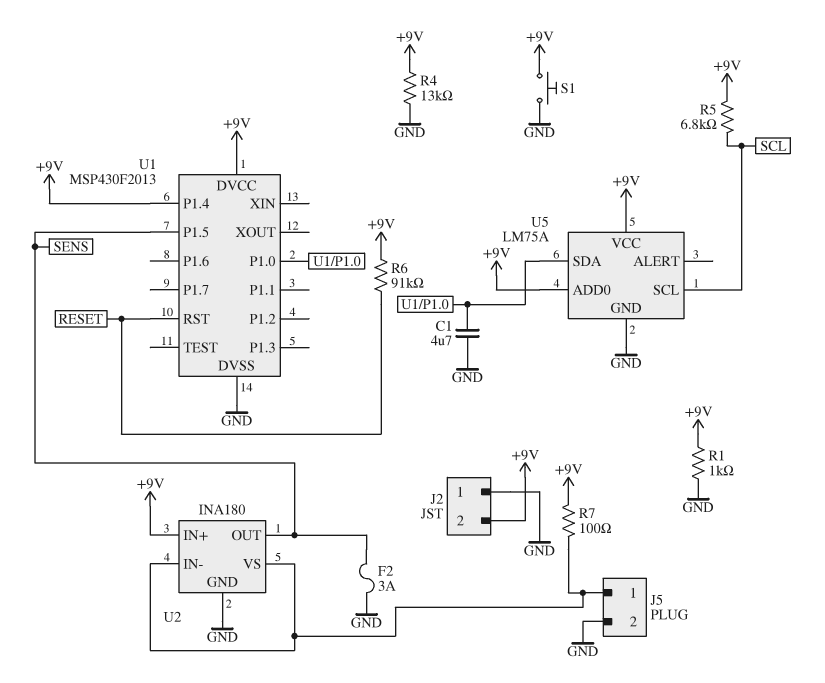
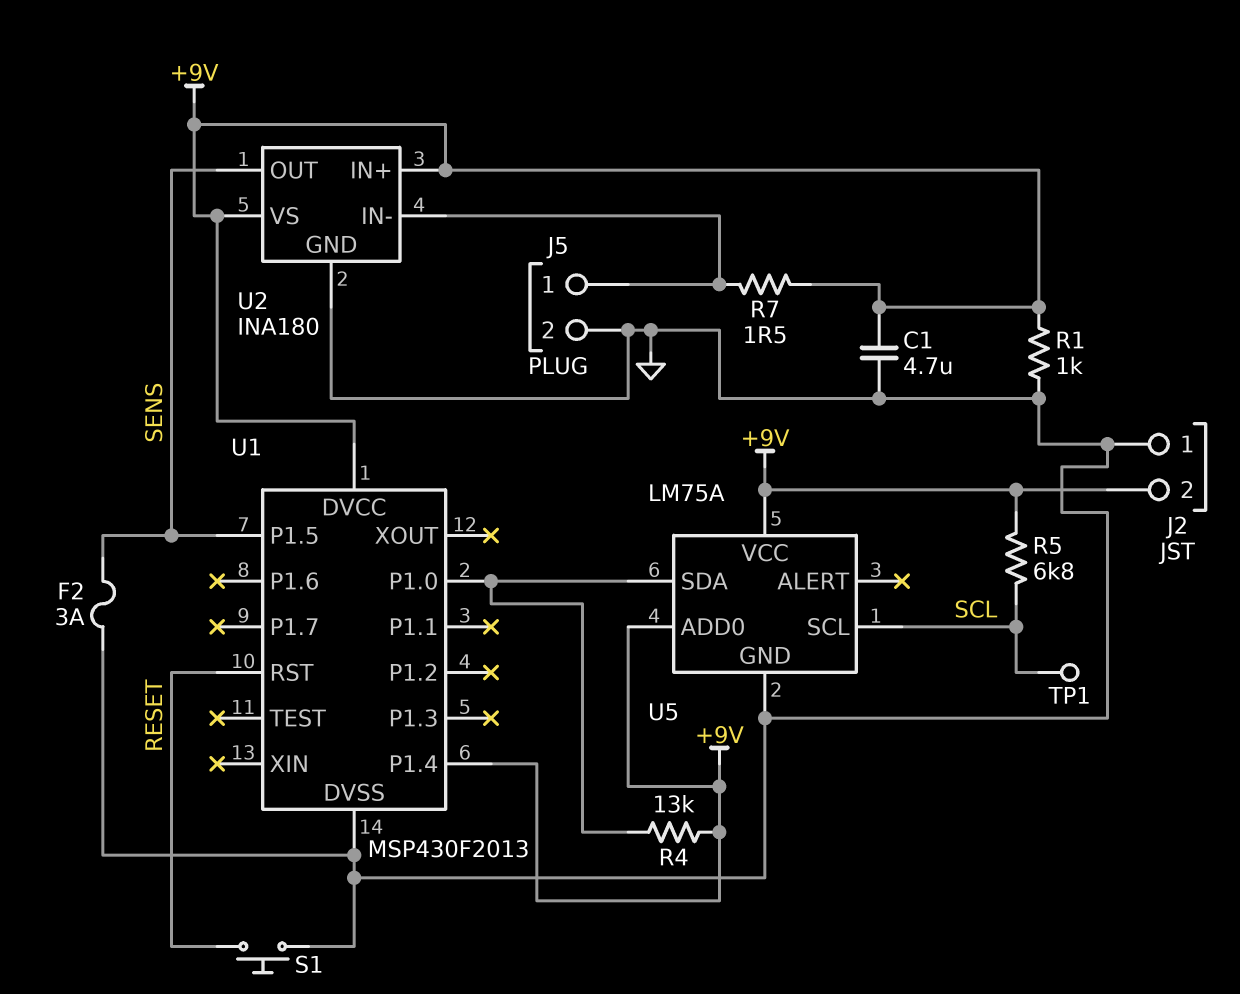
C1: 4.7uF (GND, U1/P1.0) -> 4.7uF (+9V, GND)
R4: 13k (+9V, GND) -> 13k (+9V, U1/P1.0)
R6: 91k (+9V, RESET) -> none
R7: 100 (+9V, J5/1) -> 1.5 (+9V, J5/1)
S1: button (+9V, GND) -> button (GND, RESET)
TP1: none -> test point (SCL)
U2 pin VS: J5/1 -> +9V

